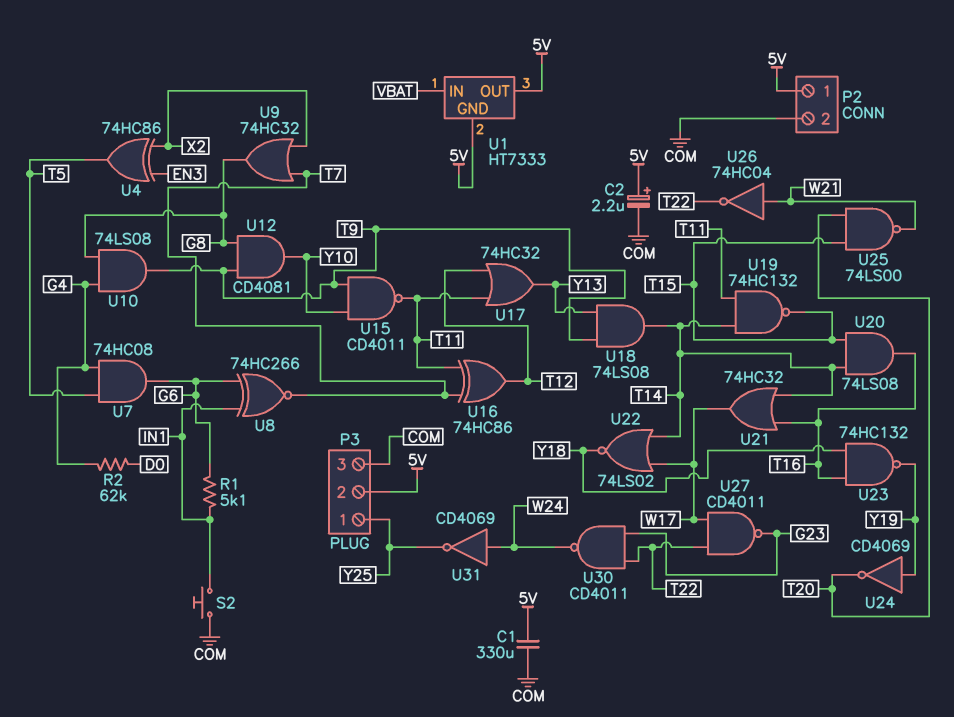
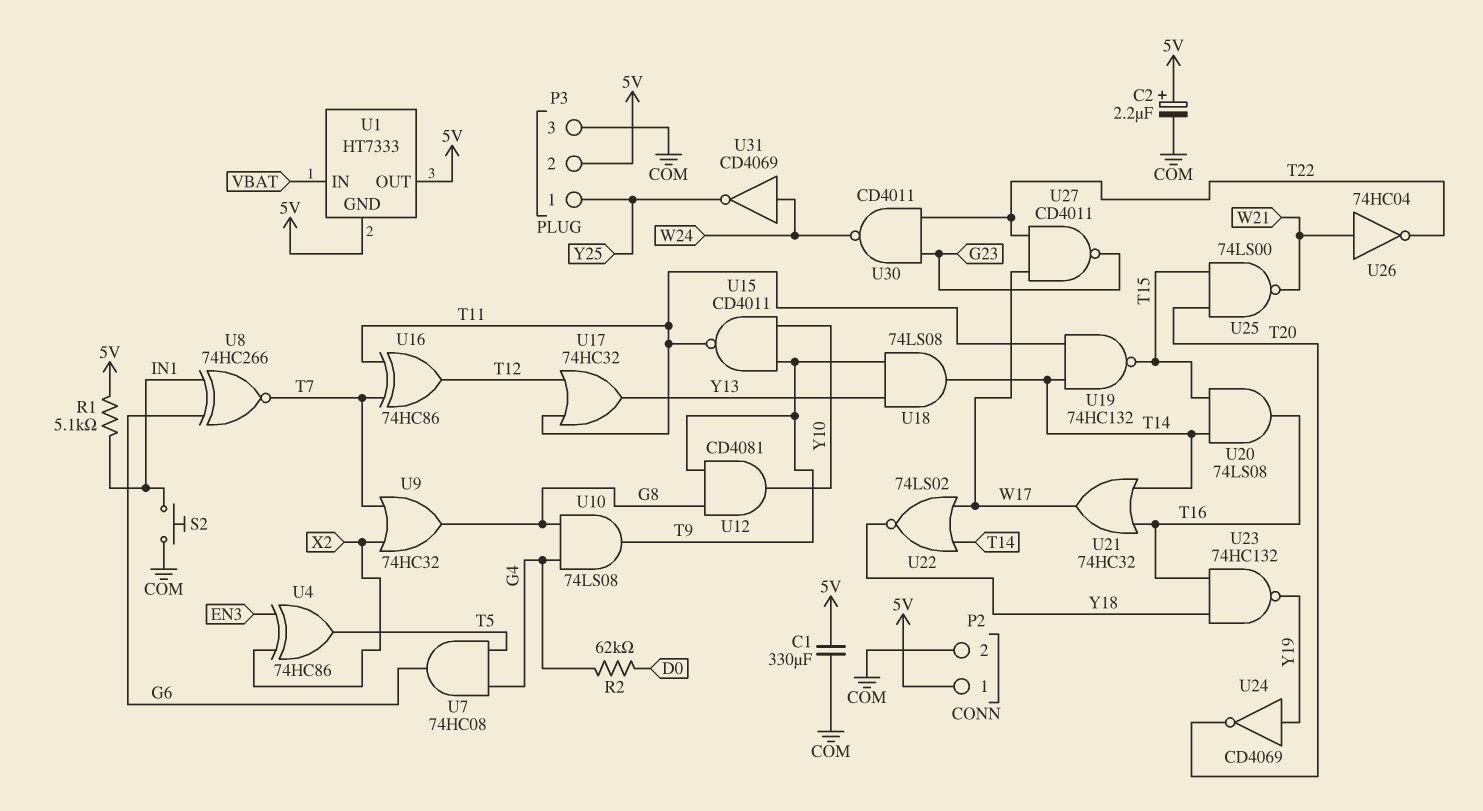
R1: 5.1k (G6, IN1) -> 5.1k (5V, IN1)

